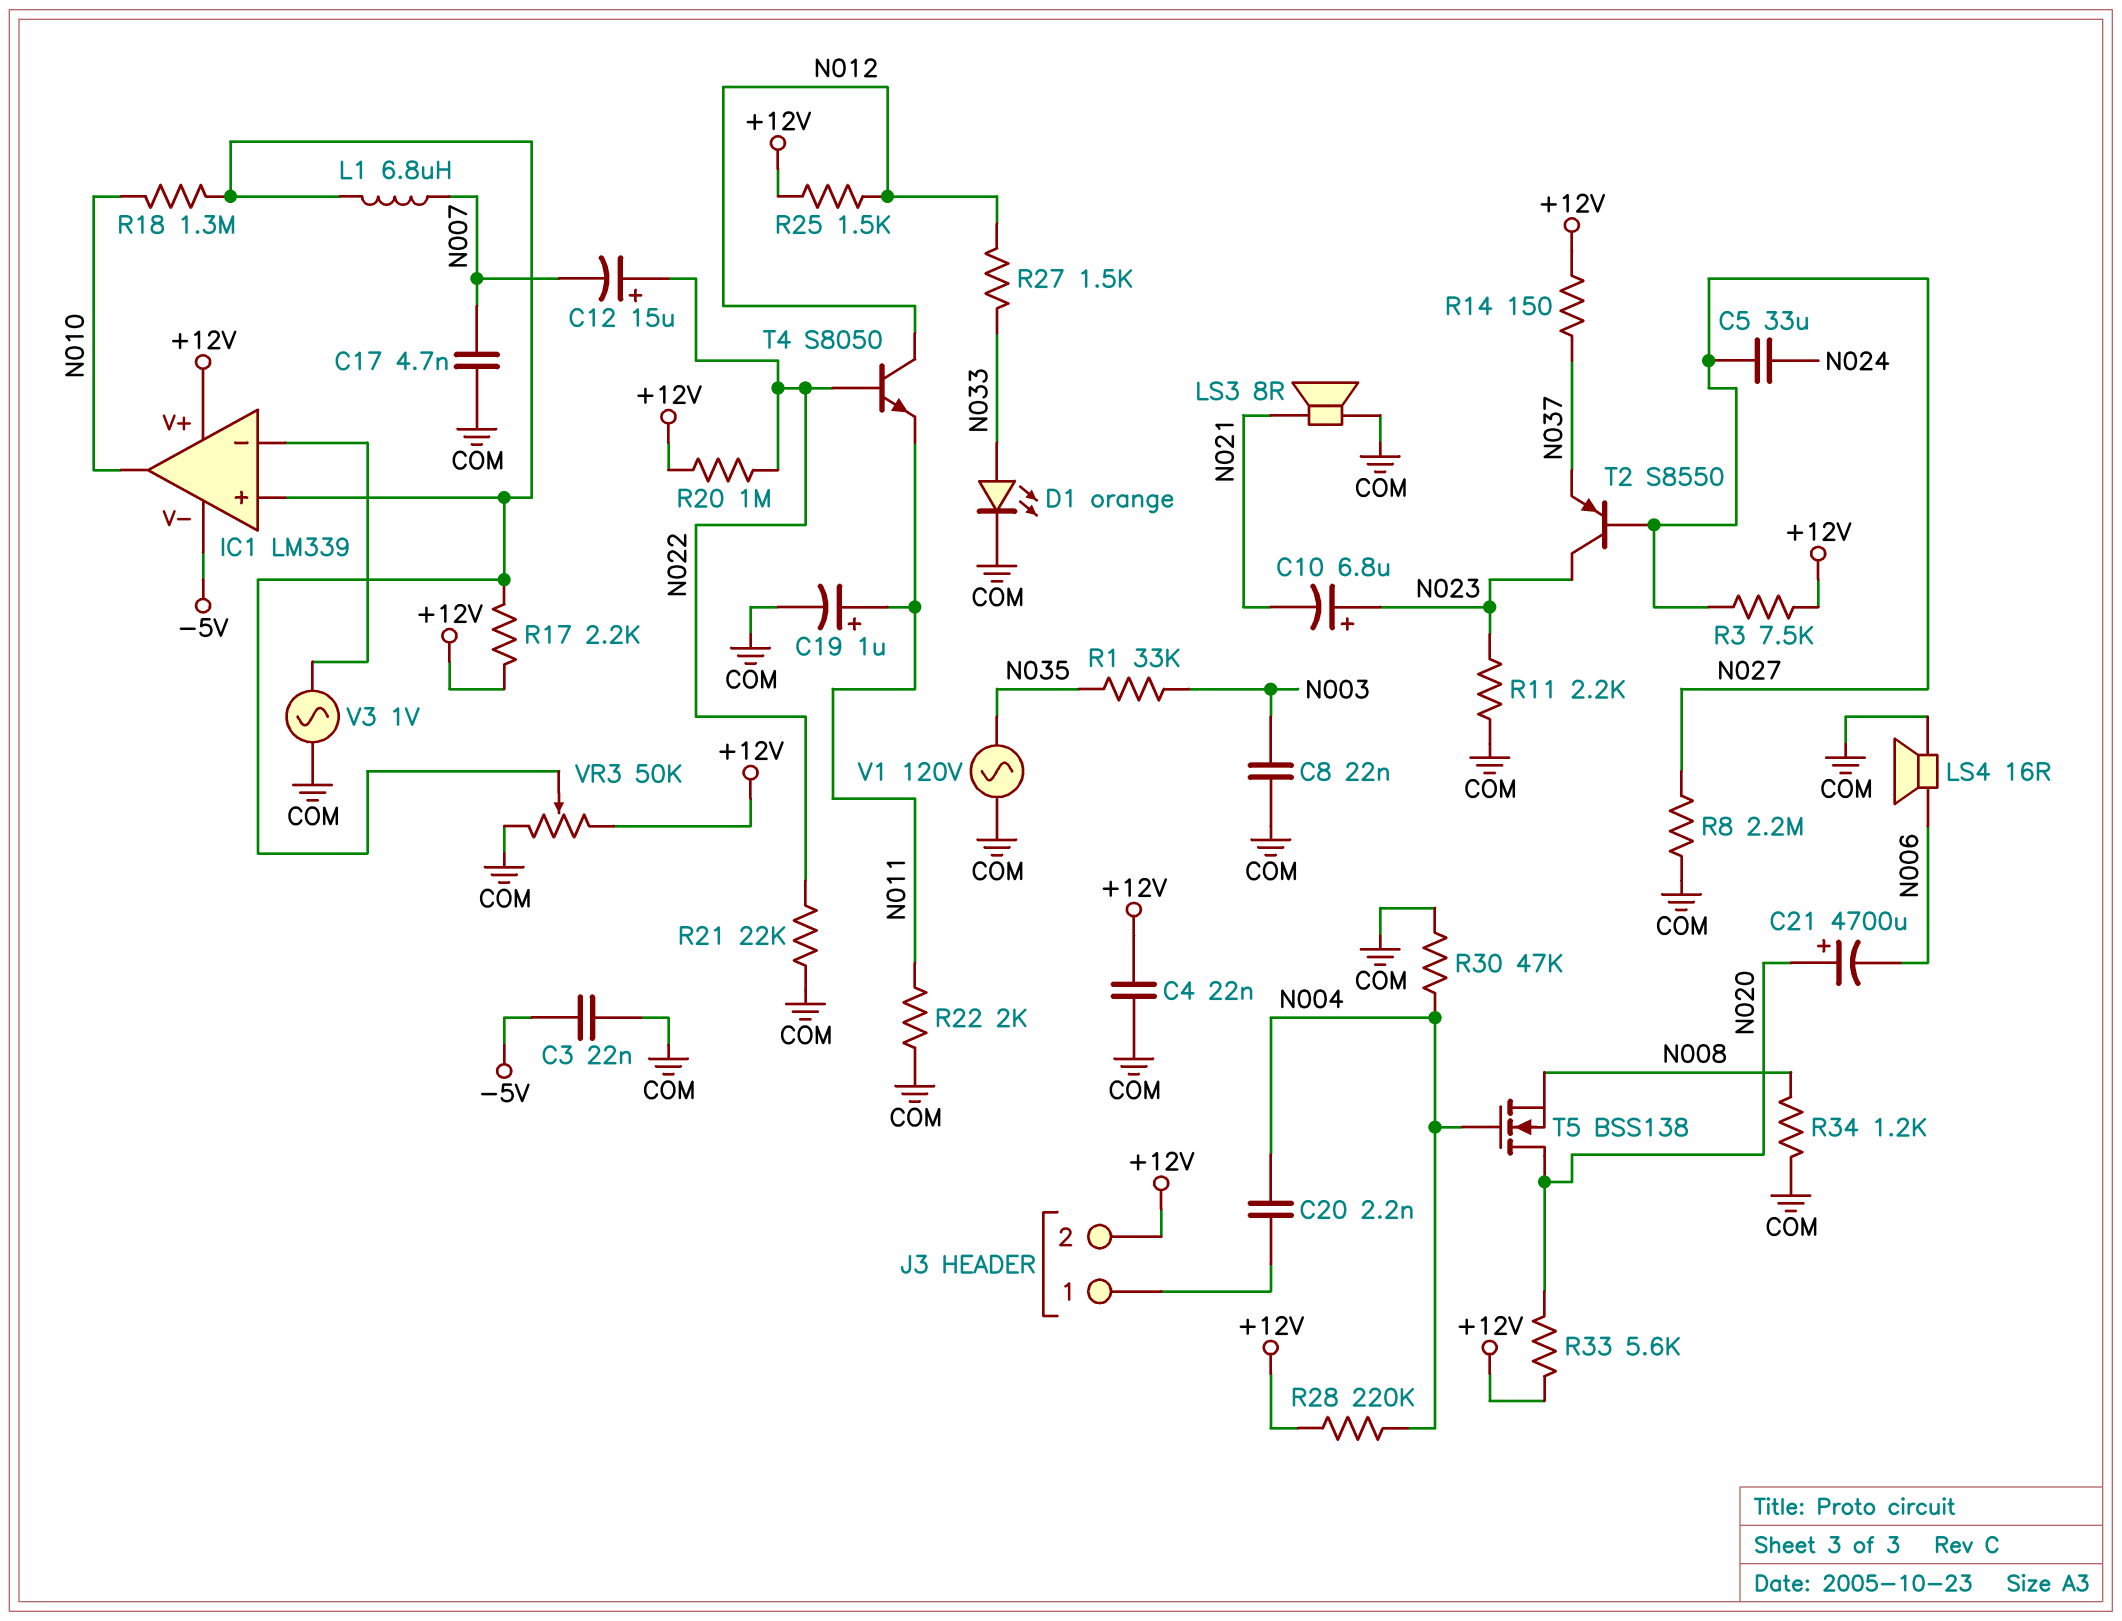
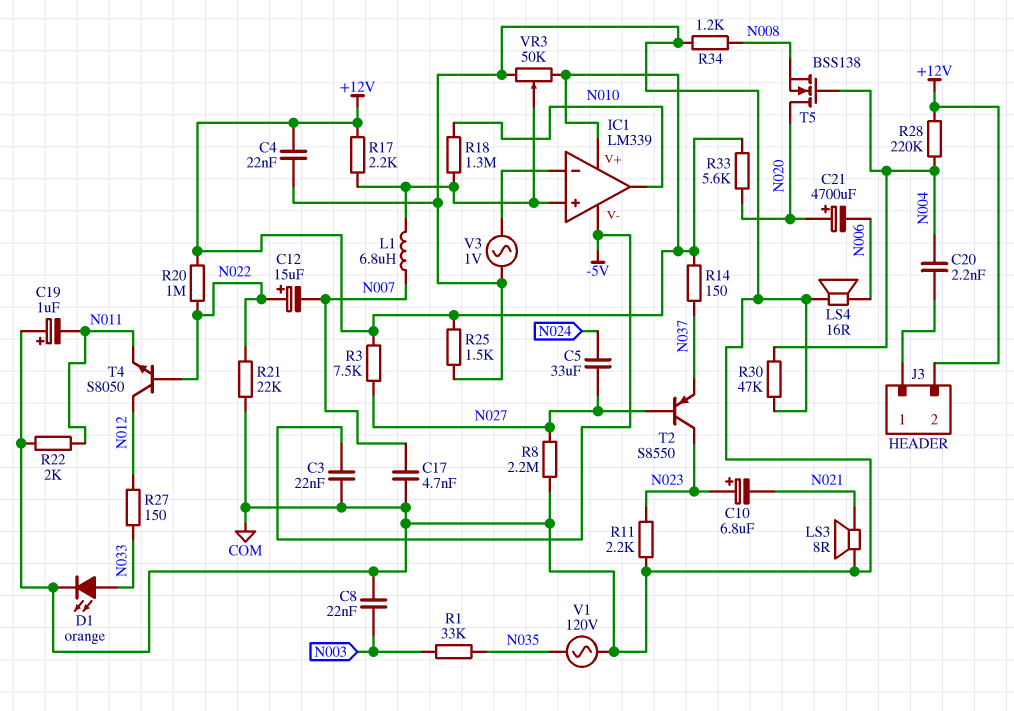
C19: 1uF (plus N011, minus COM) -> 1uF (plus COM, minus N011)
R25: 1.5k (+12V, N012) -> 1.5k (+12V, COM)
R27: 1.5k (N012, N033) -> 150 (N012, N033)

